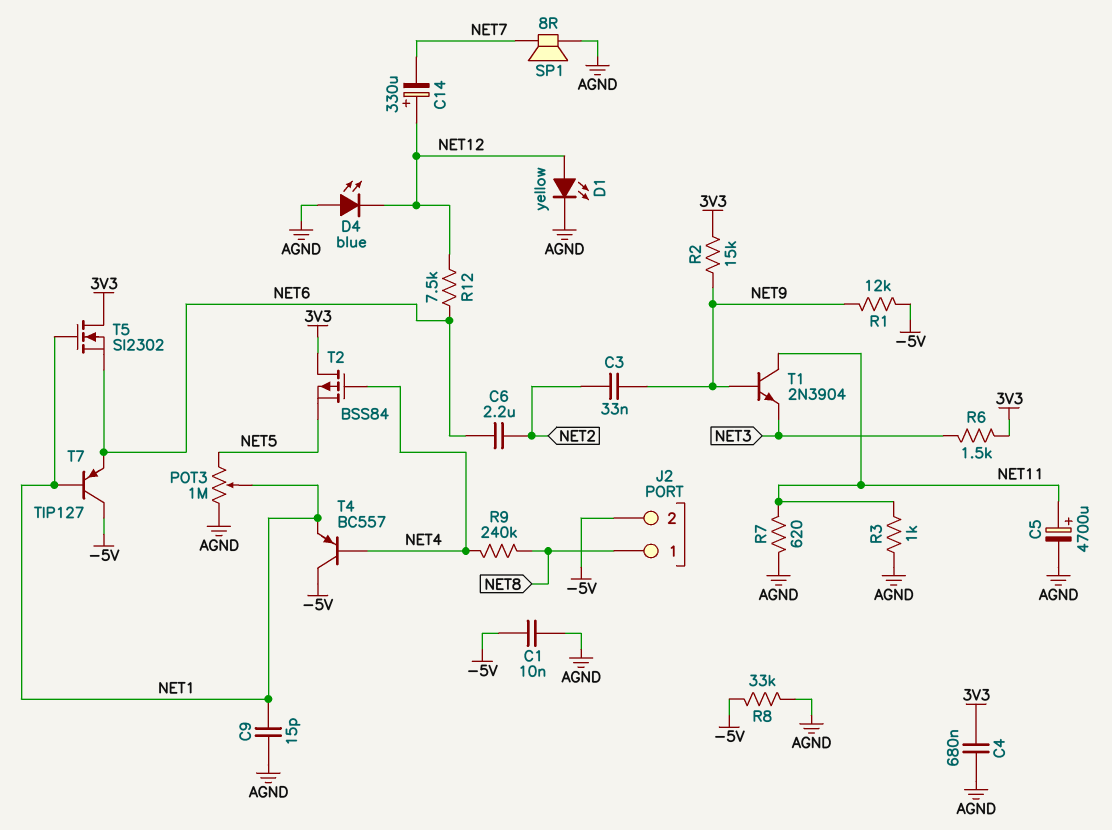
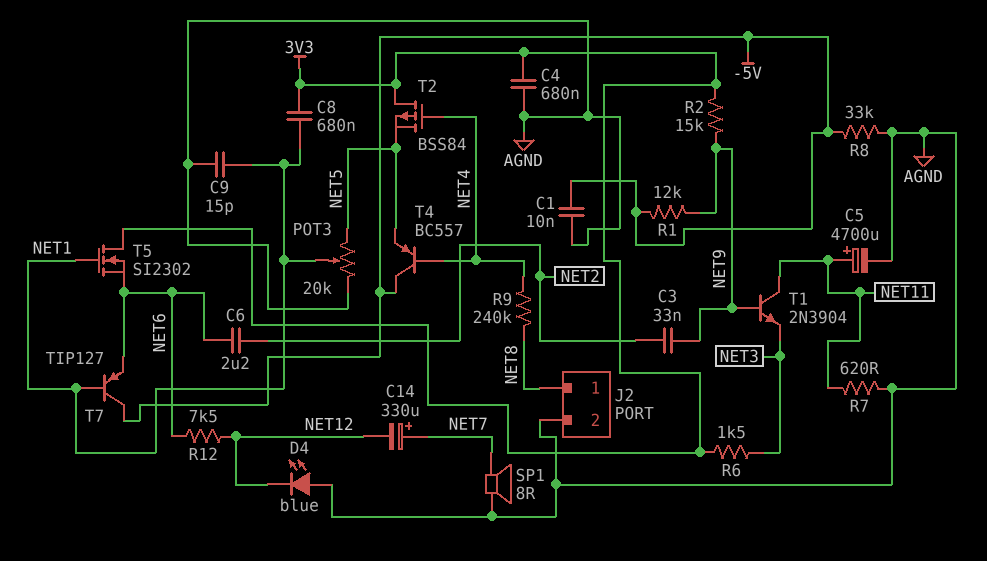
C8: none -> 680nF (3V3, NET1)
C14: 330uF (plus NET12, minus NET7) -> 330uF (plus NET7, minus NET12)
D1: LED yellow (A NET12, K AGND) -> none
J2 pin 2: -5V -> AGND
POT3: 1M (AGND, NET5, wiper NET1) -> 20k (AGND, NET5, wiper NET1)
R3: 1k (AGND, NET11) -> none
T4: PNP BC557 (B NET4, C -5V, E NET1) -> PNP BC557 (B NET4, C -5V, E NET5)

